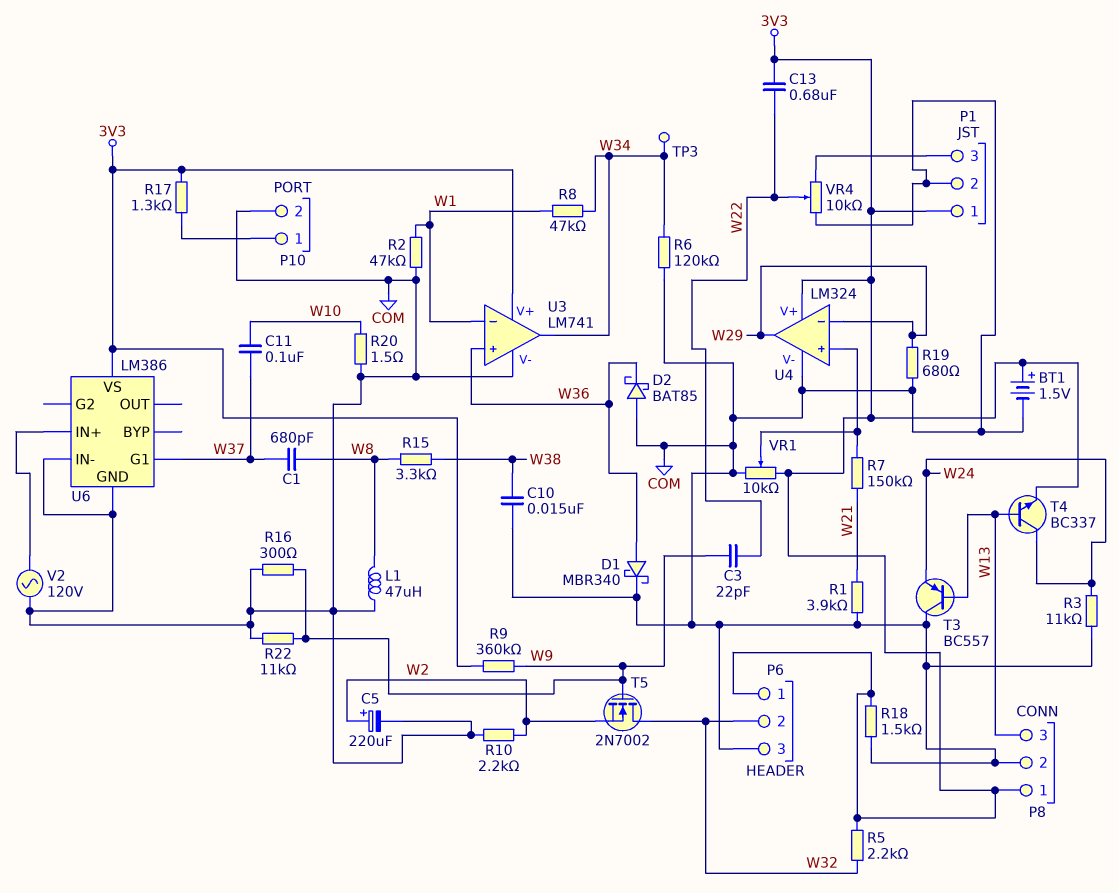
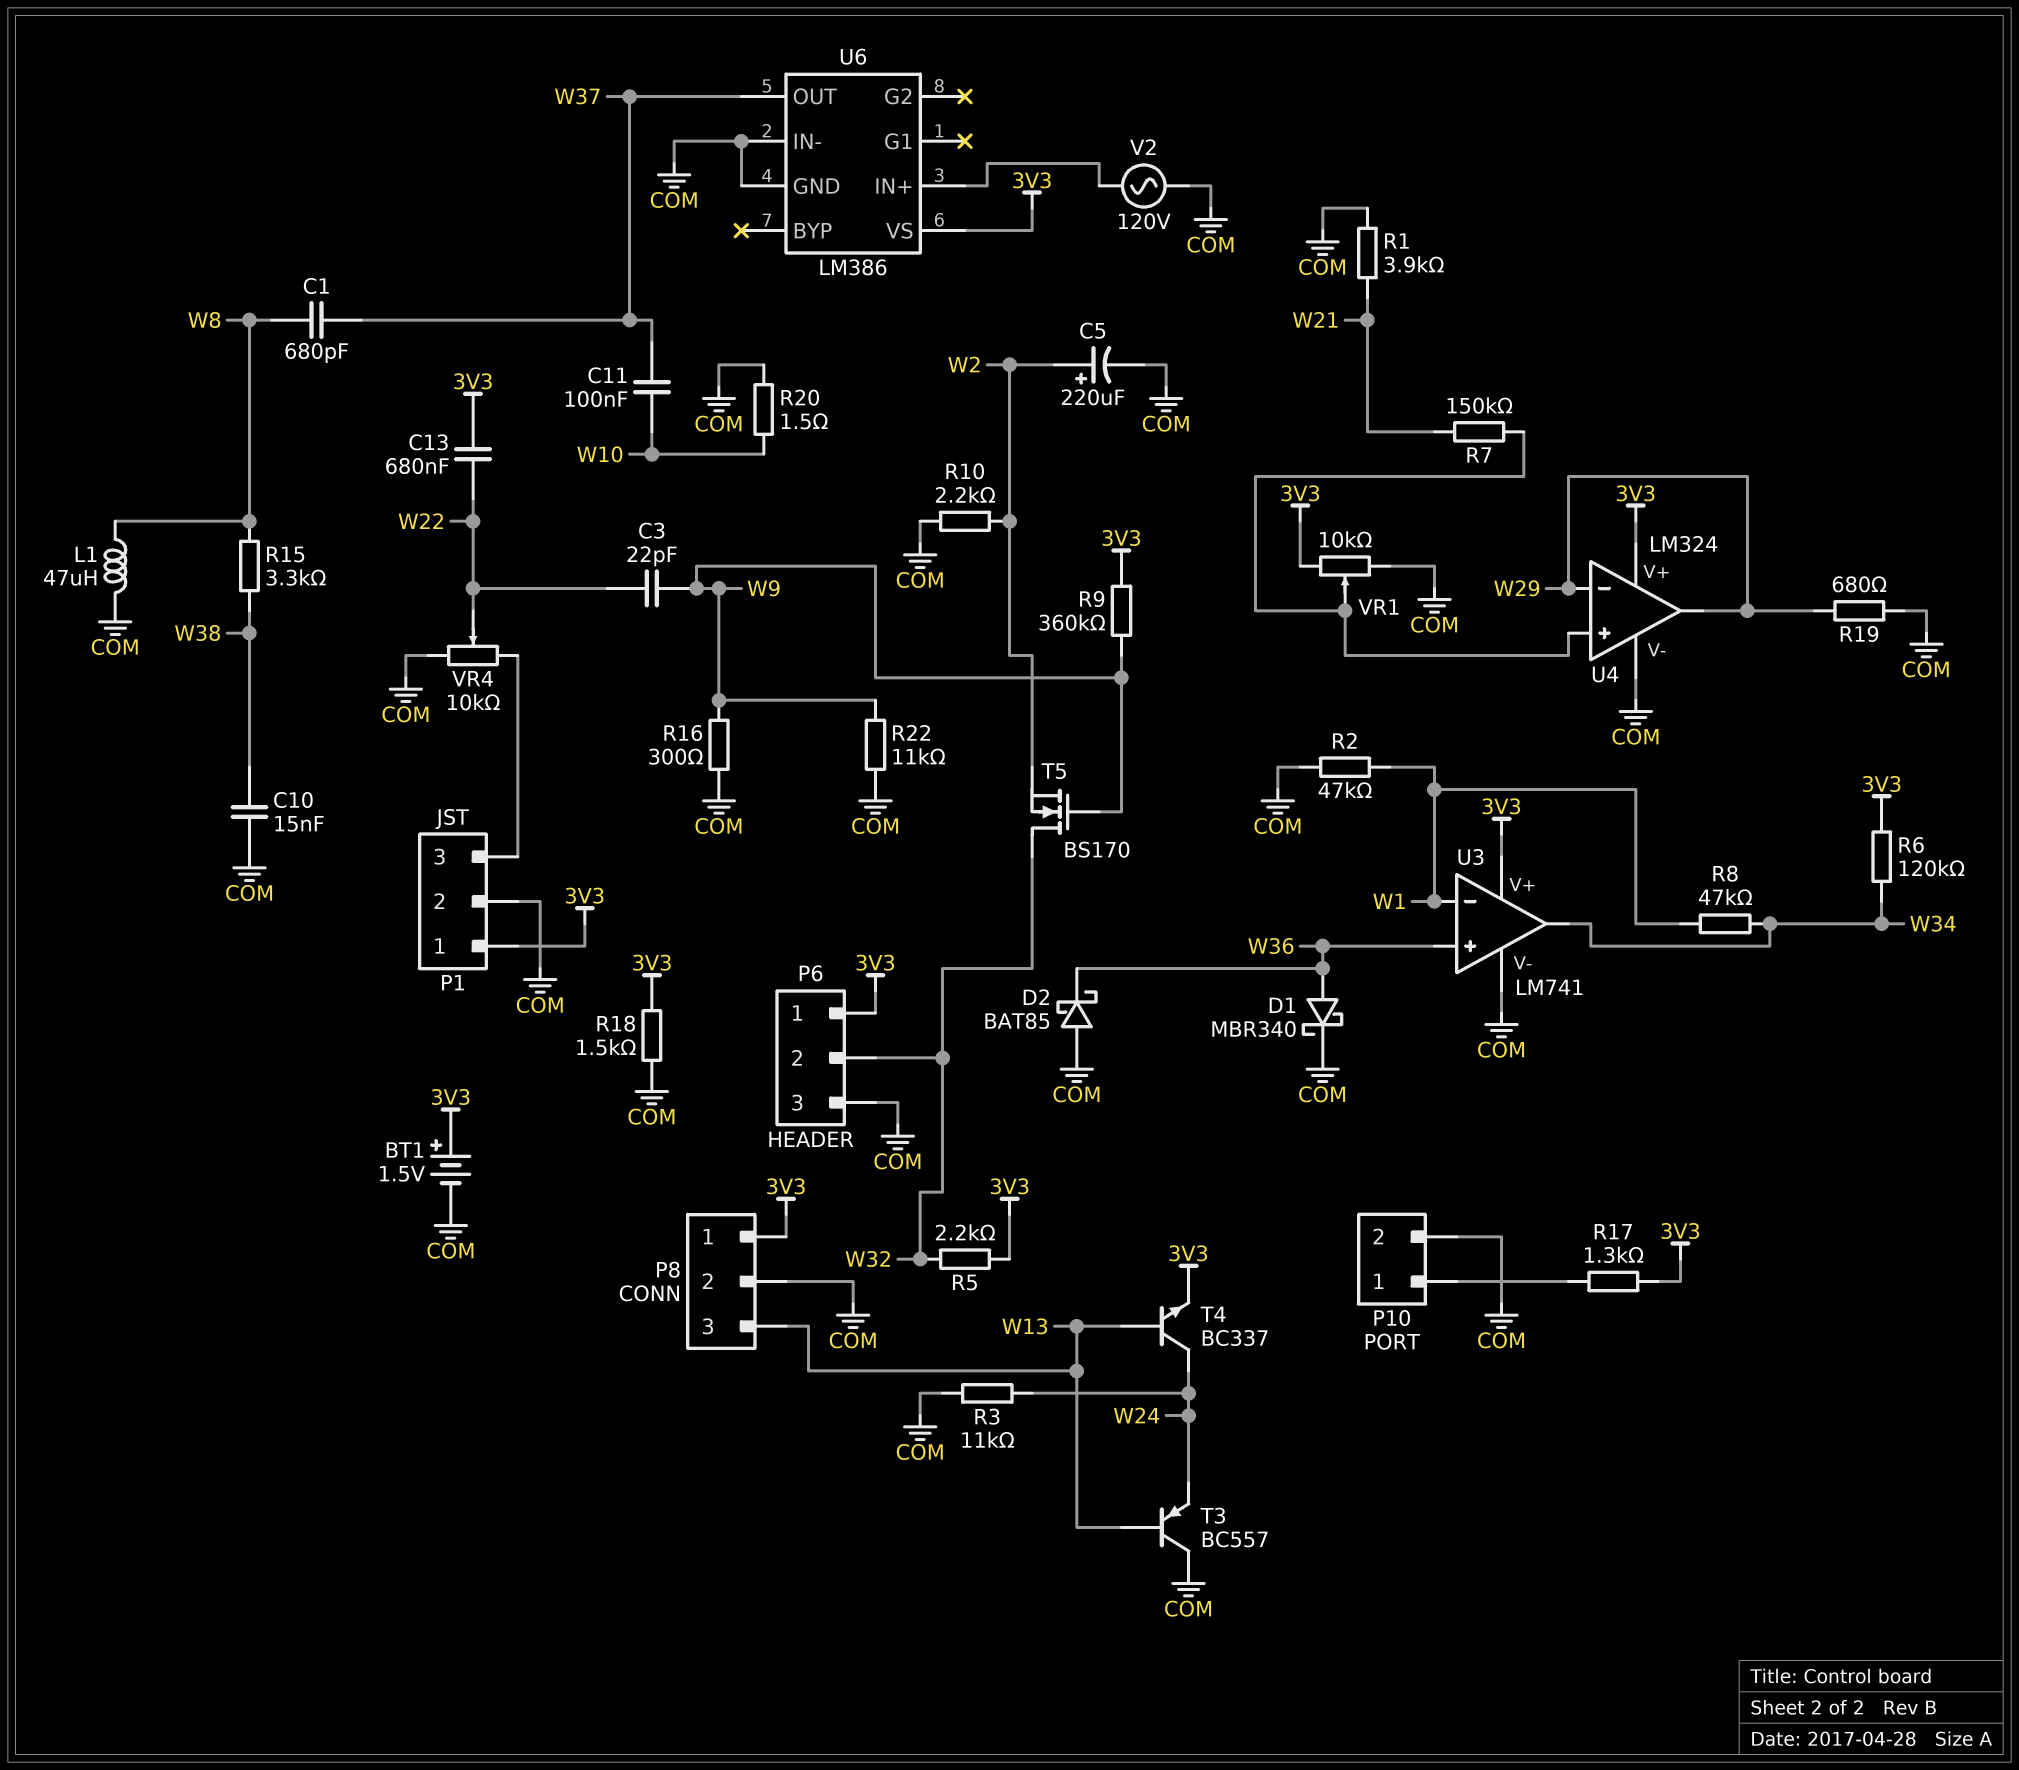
R6: 120k (COM, W34) -> 120k (3V3, W34)
T5: NMOS 2N7002 (G W9, D W32, S W2) -> NMOS BS170 (G W9, D W32, S W2)
TP3: test point (W34) -> none
U6 pin G1: W37 -> none
U6 pin OUT: none -> W37

